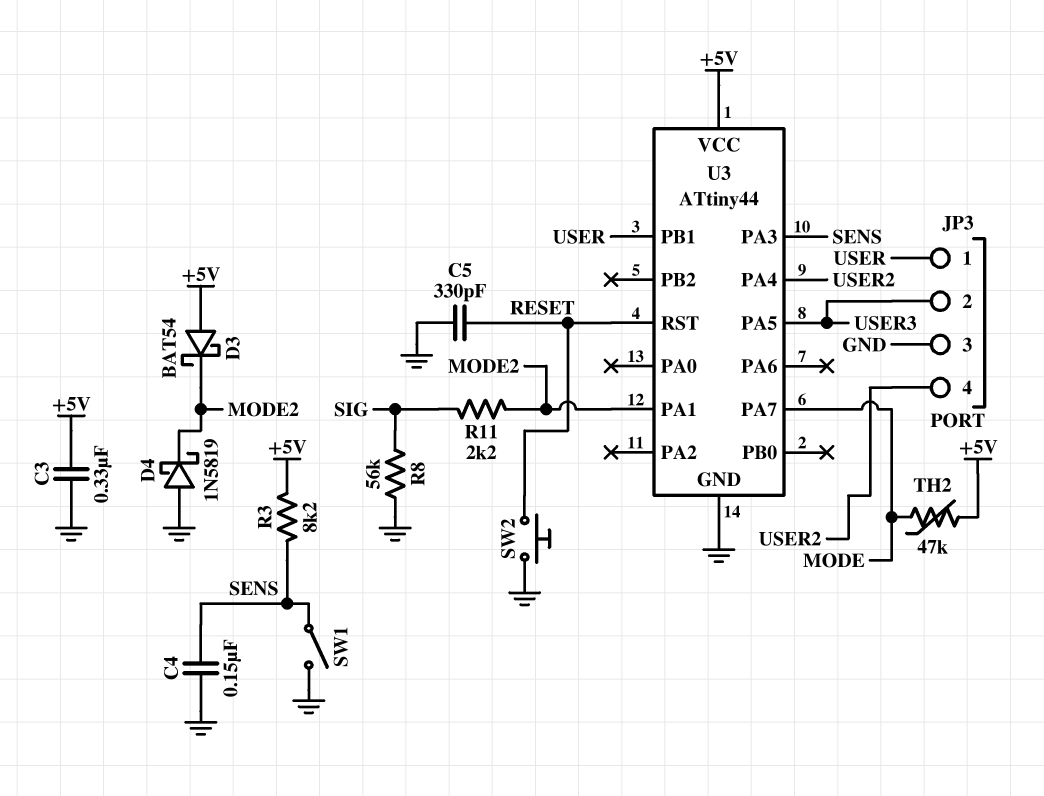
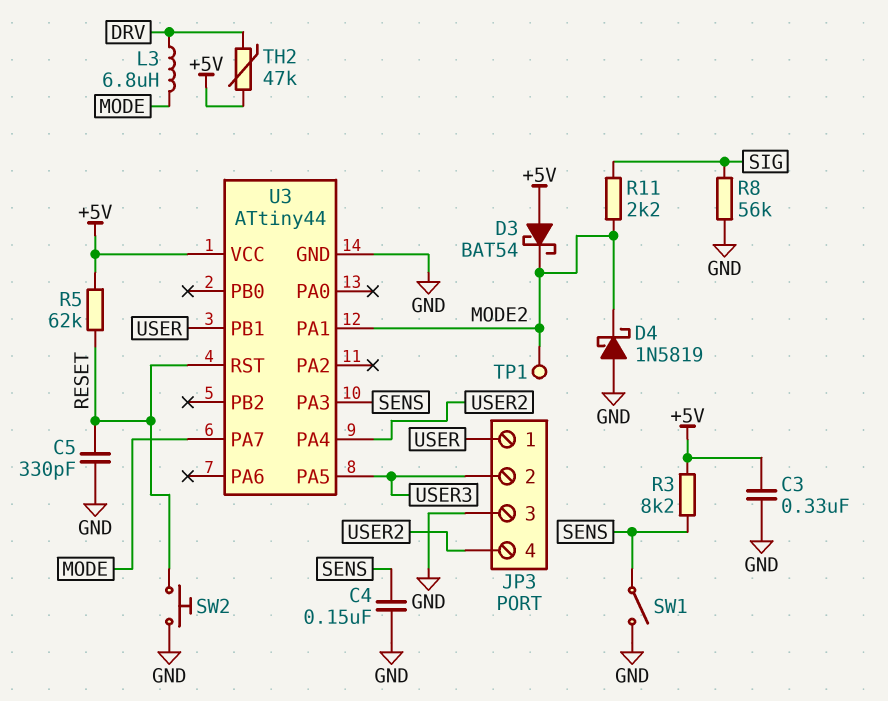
L3: none -> 6.8uH (DRV, MODE)
R5: none -> 62k (+5V, RESET)
TH2: 47k (+5V, MODE) -> 47k (+5V, DRV)
TP1: none -> test point (MODE2)

